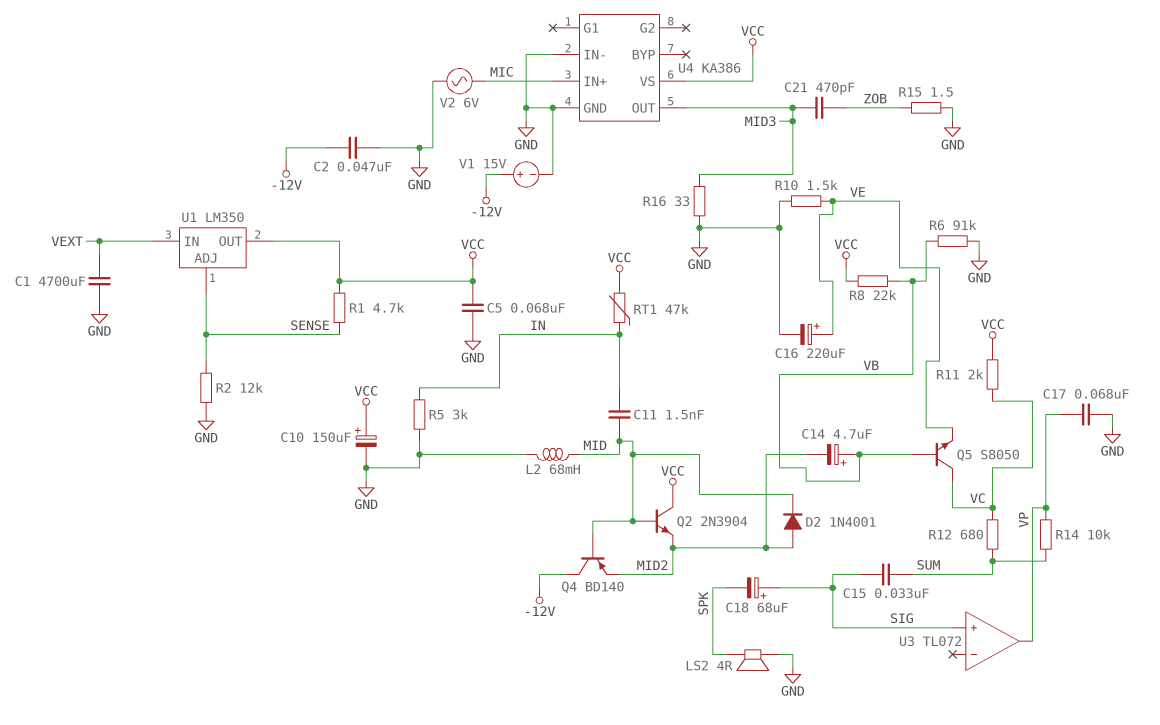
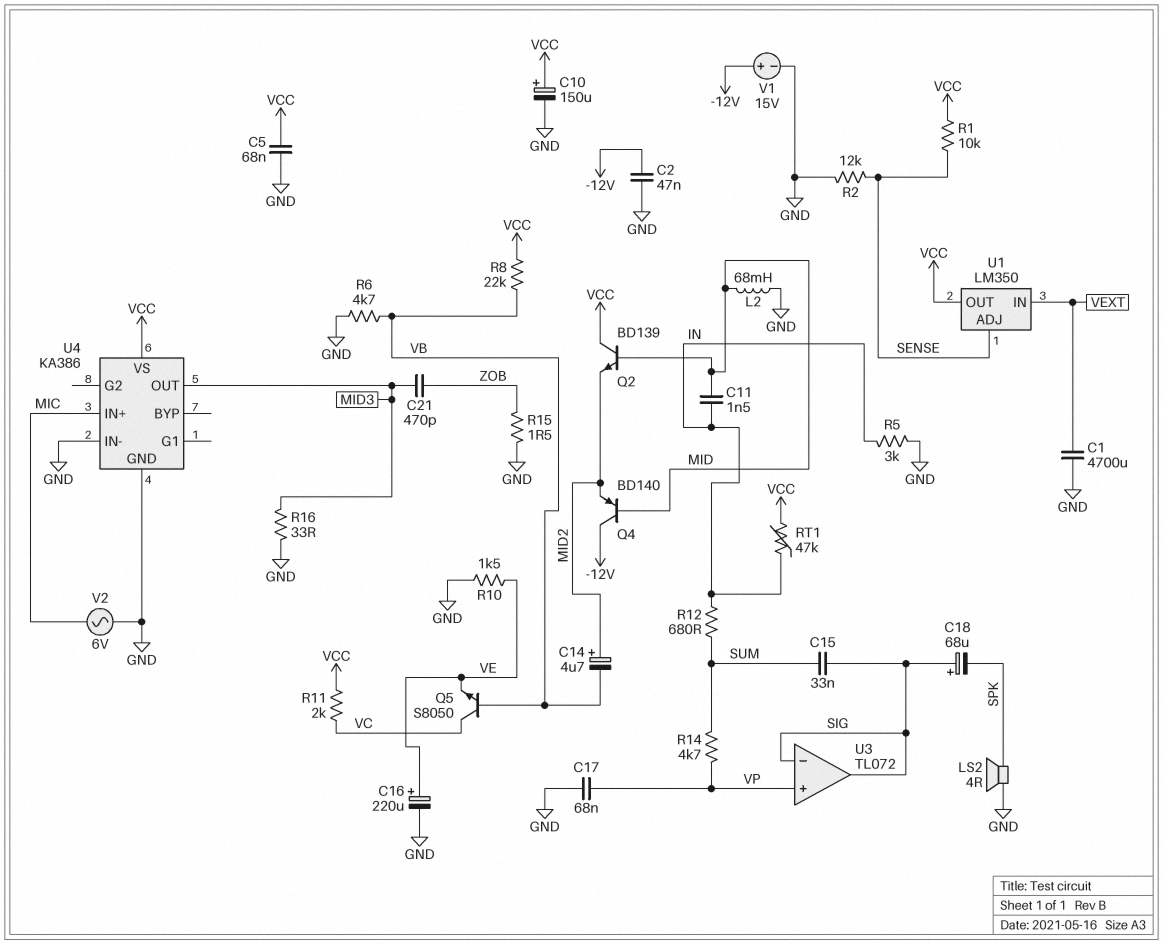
C14: 4.7uF (plus VB, minus MID2) -> 4.7uF (plus MID2, minus VB)
D2: diode 1N4001 (A MID2, K MID) -> none
Q2: NPN 2N3904 (B MID, C VCC, E MID2) -> NPN BD139 (B MID, C VCC, E MID2)
R1: 4.7k (SENSE, VCC) -> 10k (SENSE, VCC)
R6: 91k (GND, VB) -> 4.7k (GND, VB)
R12: 680 (SUM, VC) -> 680 (IN, SUM)
R14: 10k (SUM, VP) -> 4.7k (SUM, VP)
U3 pin in+: SIG -> VP
U3 pin in-: none -> SIG
U3 pin out: VP -> SIG

